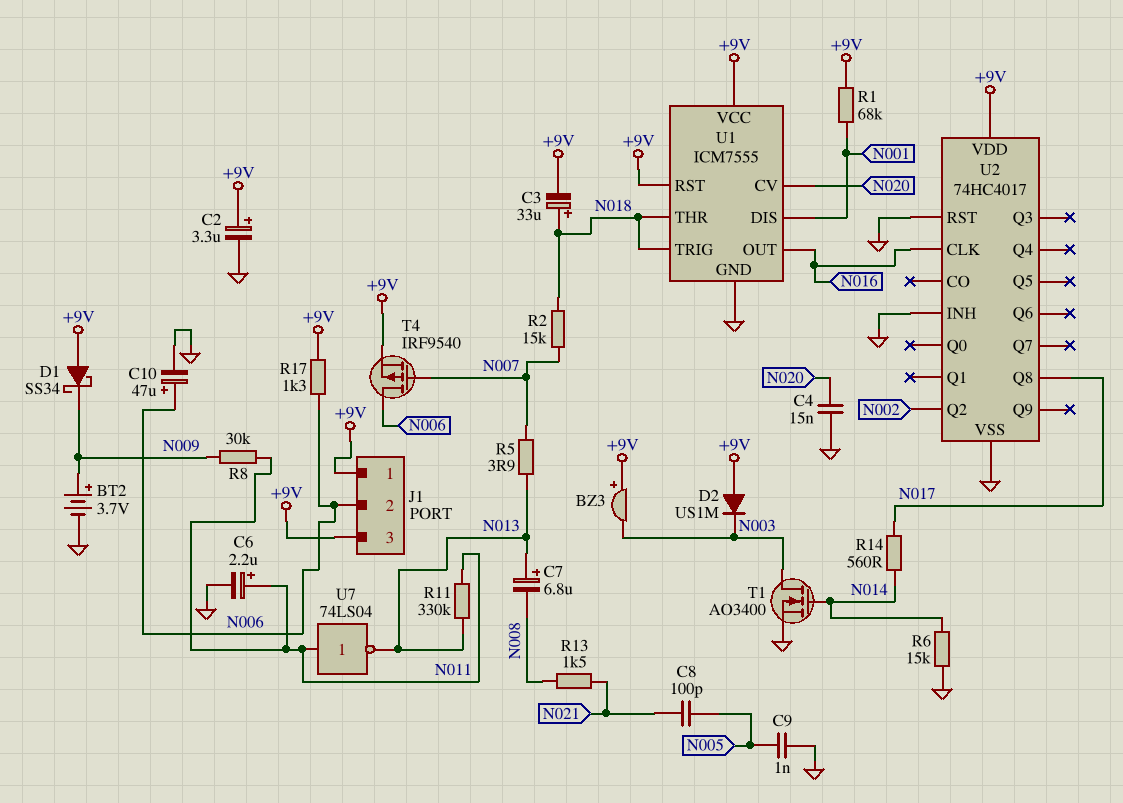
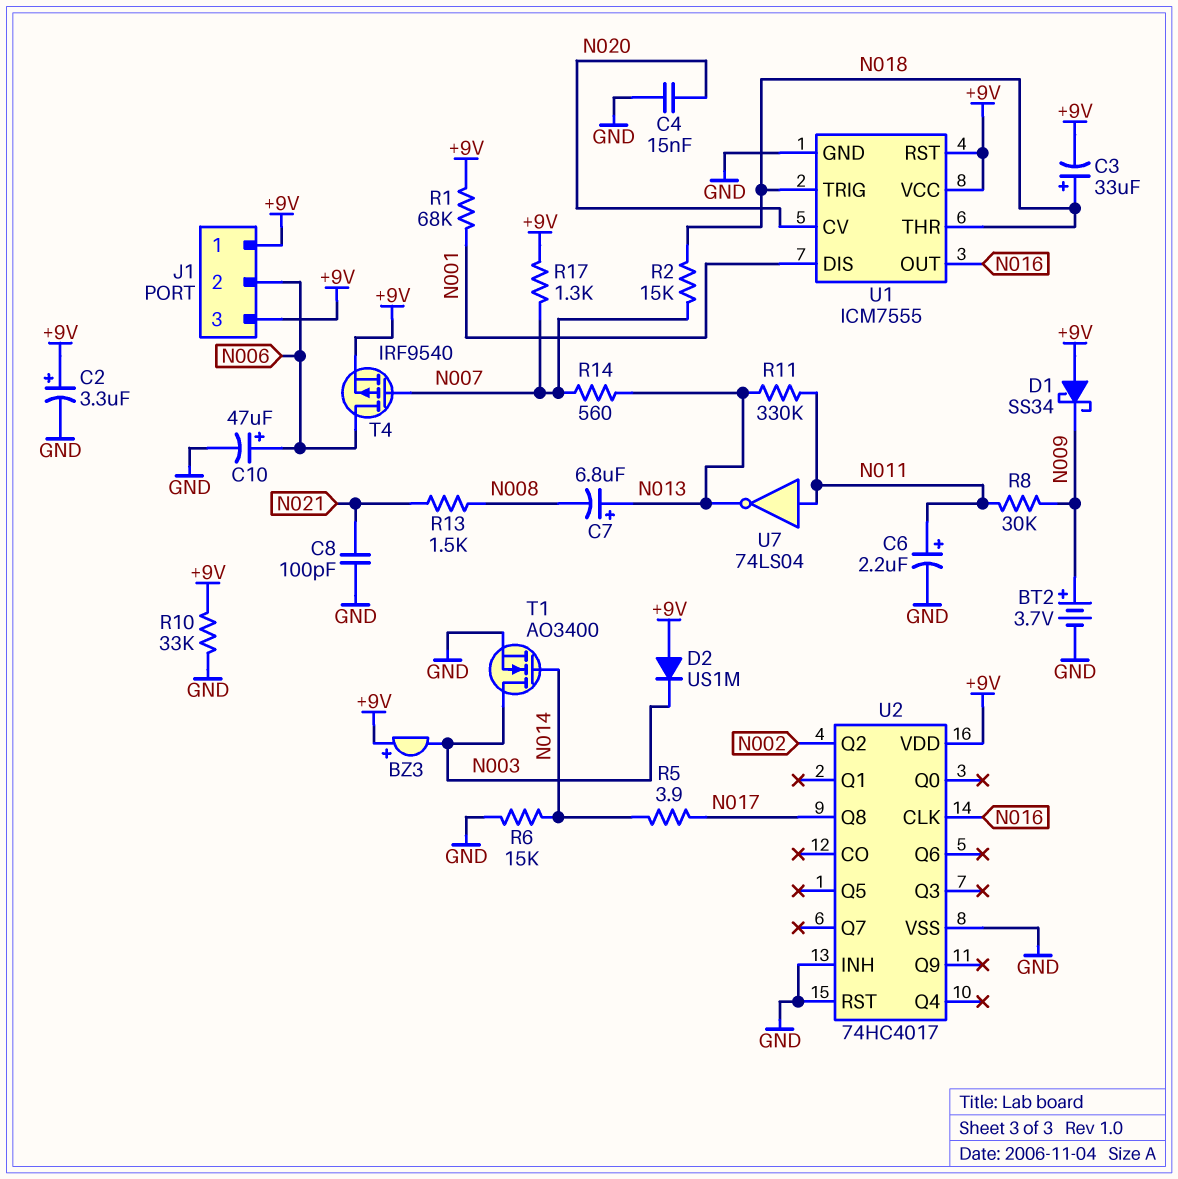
C8: 100pF (N005, N021) -> 100pF (GND, N021)
C9: 1nF (GND, N005) -> none
R5: 3.9 (N007, N013) -> 3.9 (N014, N017)
R10: none -> 33k (+9V, GND)
R14: 560 (N014, N017) -> 560 (N007, N013)
R17: 1.3k (+9V, N006) -> 1.3k (+9V, N007)

